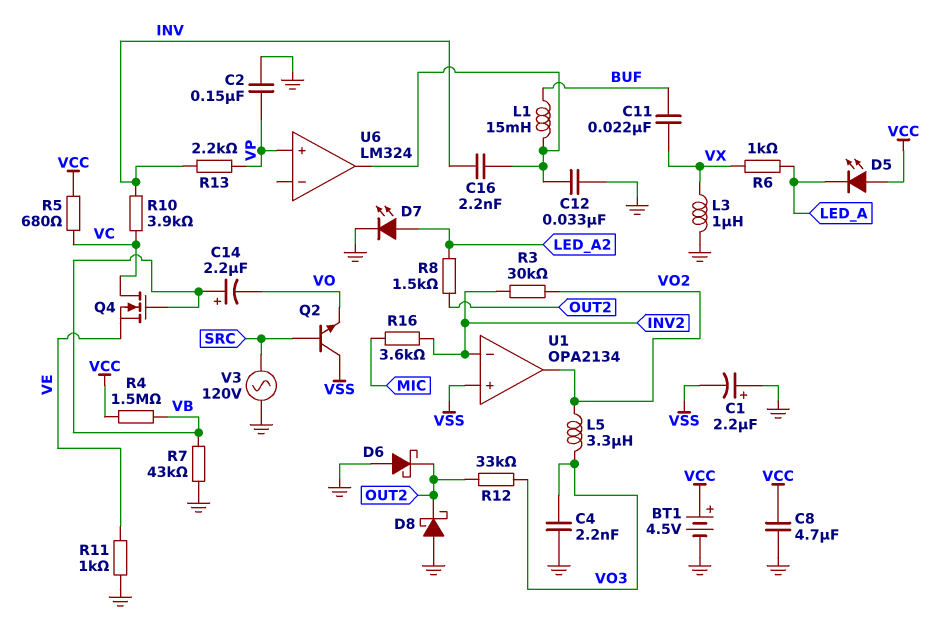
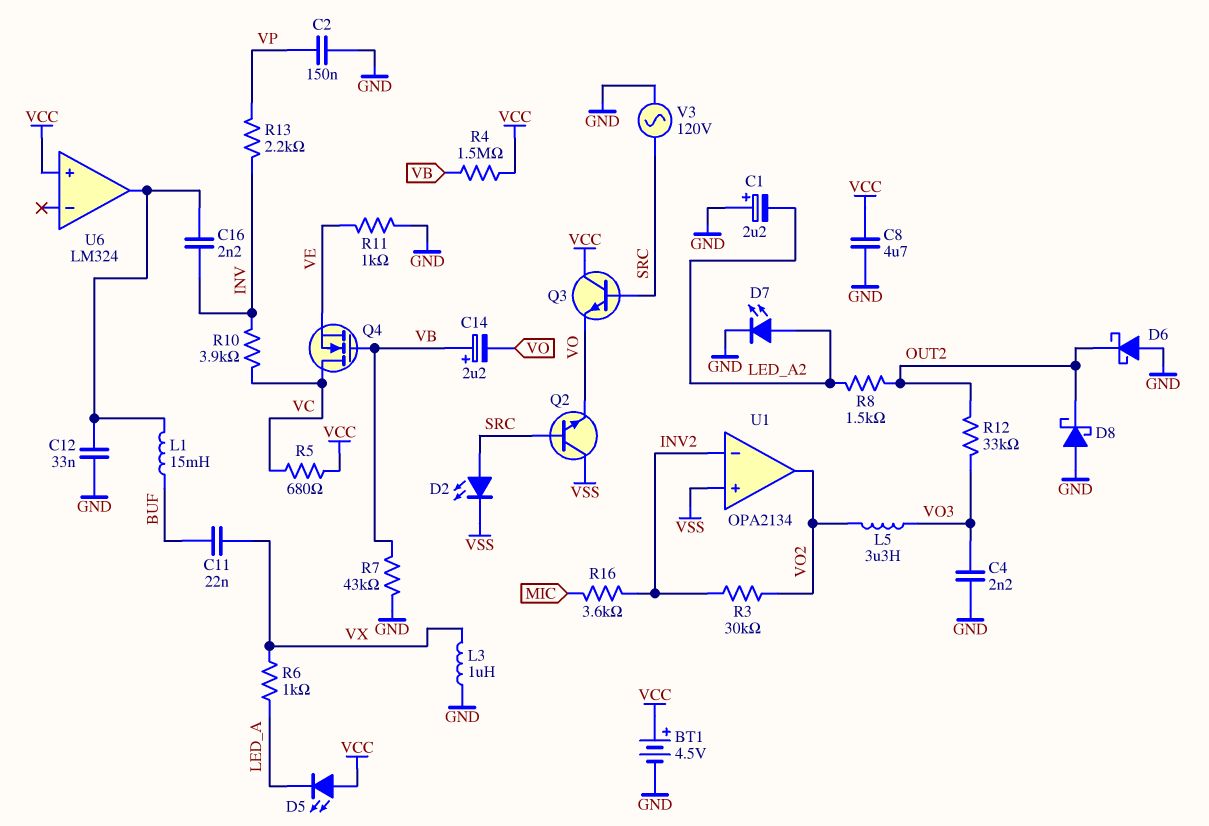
C1: 2.2uF (plus GND, minus VSS) -> 2.2uF (plus GND, minus LED_A2)
D2: none -> LED (A SRC, K VSS)
Q3: none -> NPN (B SRC, C VCC, E VO)
U6 pin in+: VP -> VCC

